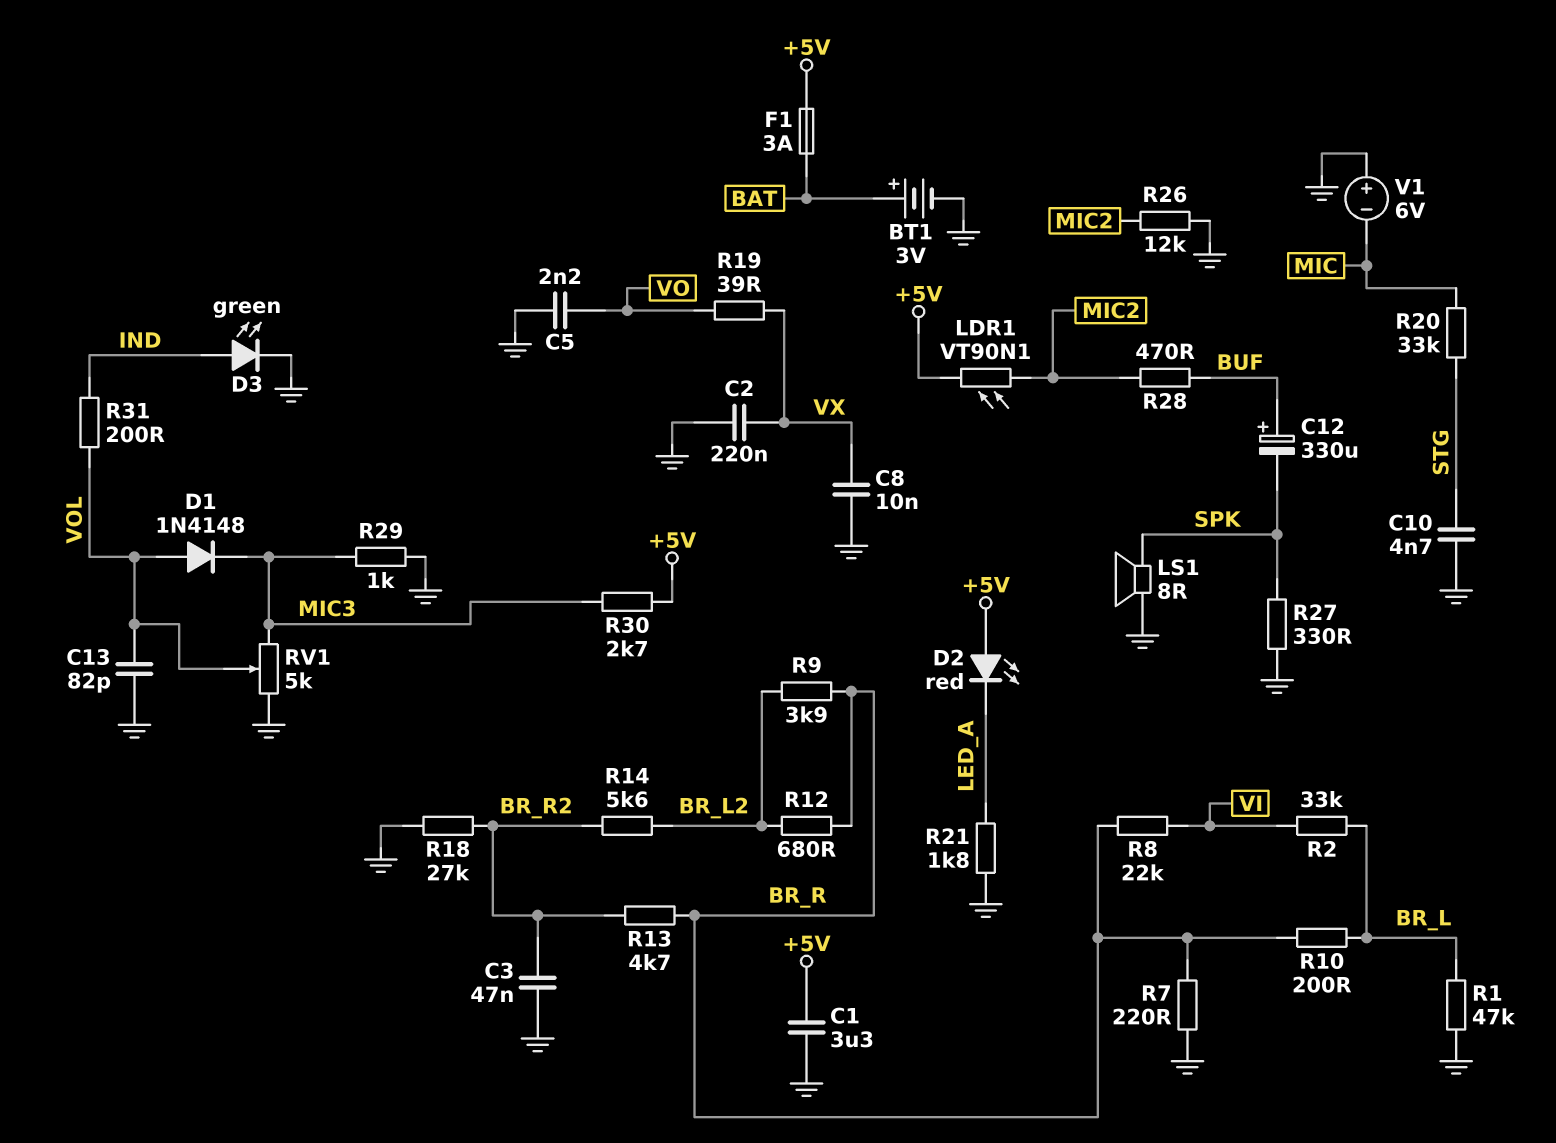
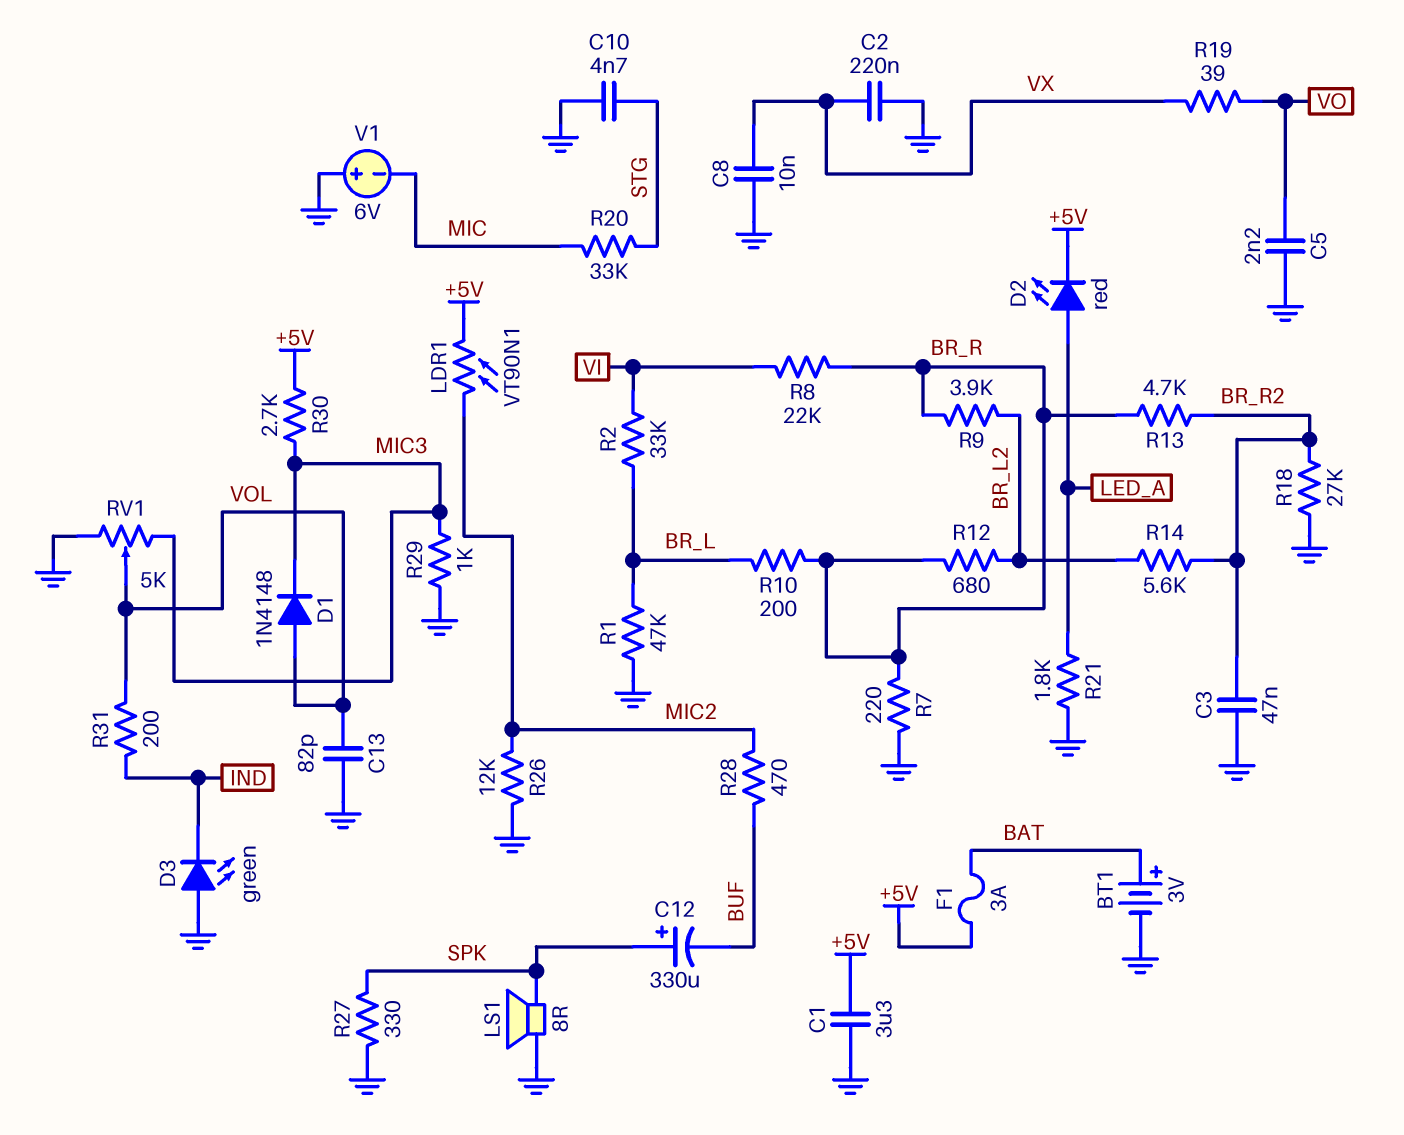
C12: 330uF (plus BUF, minus SPK) -> 330uF (plus SPK, minus BUF)
D2: LED red (A +5V, K LED_A) -> LED red (A LED_A, K +5V)
D3: LED green (A IND, K GND) -> LED green (A GND, K IND)

